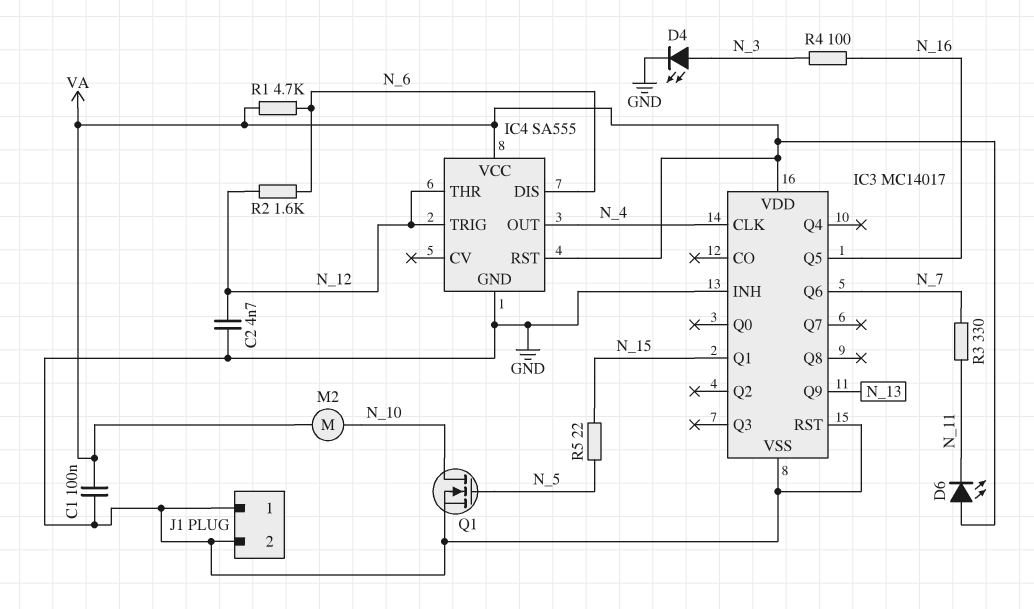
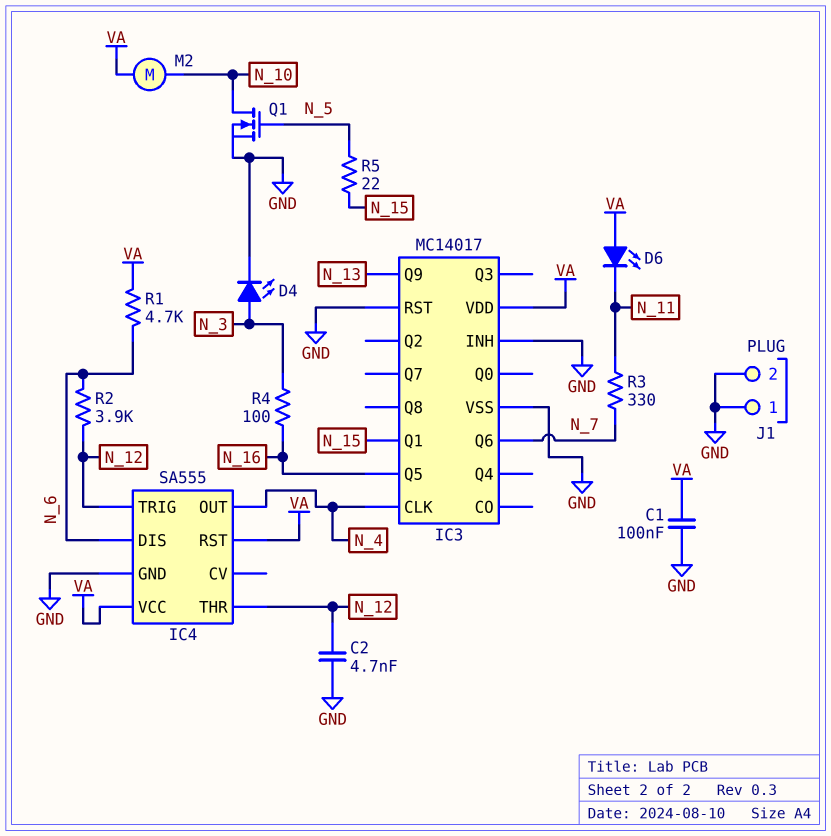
R2: 1.6k (N_6, N_12) -> 3.9k (N_6, N_12)

